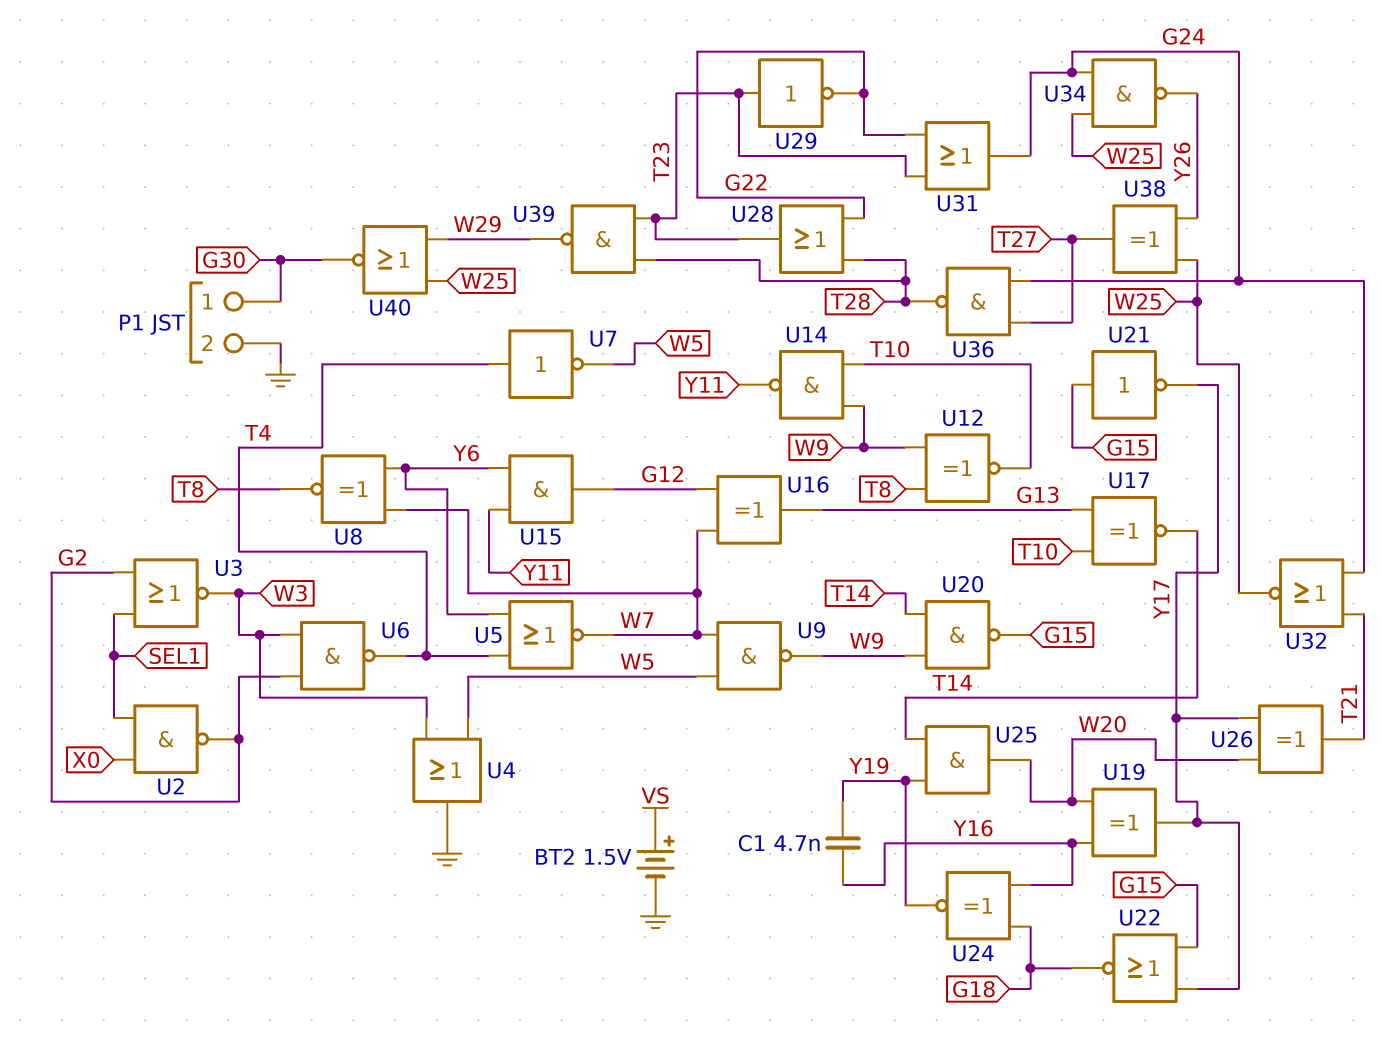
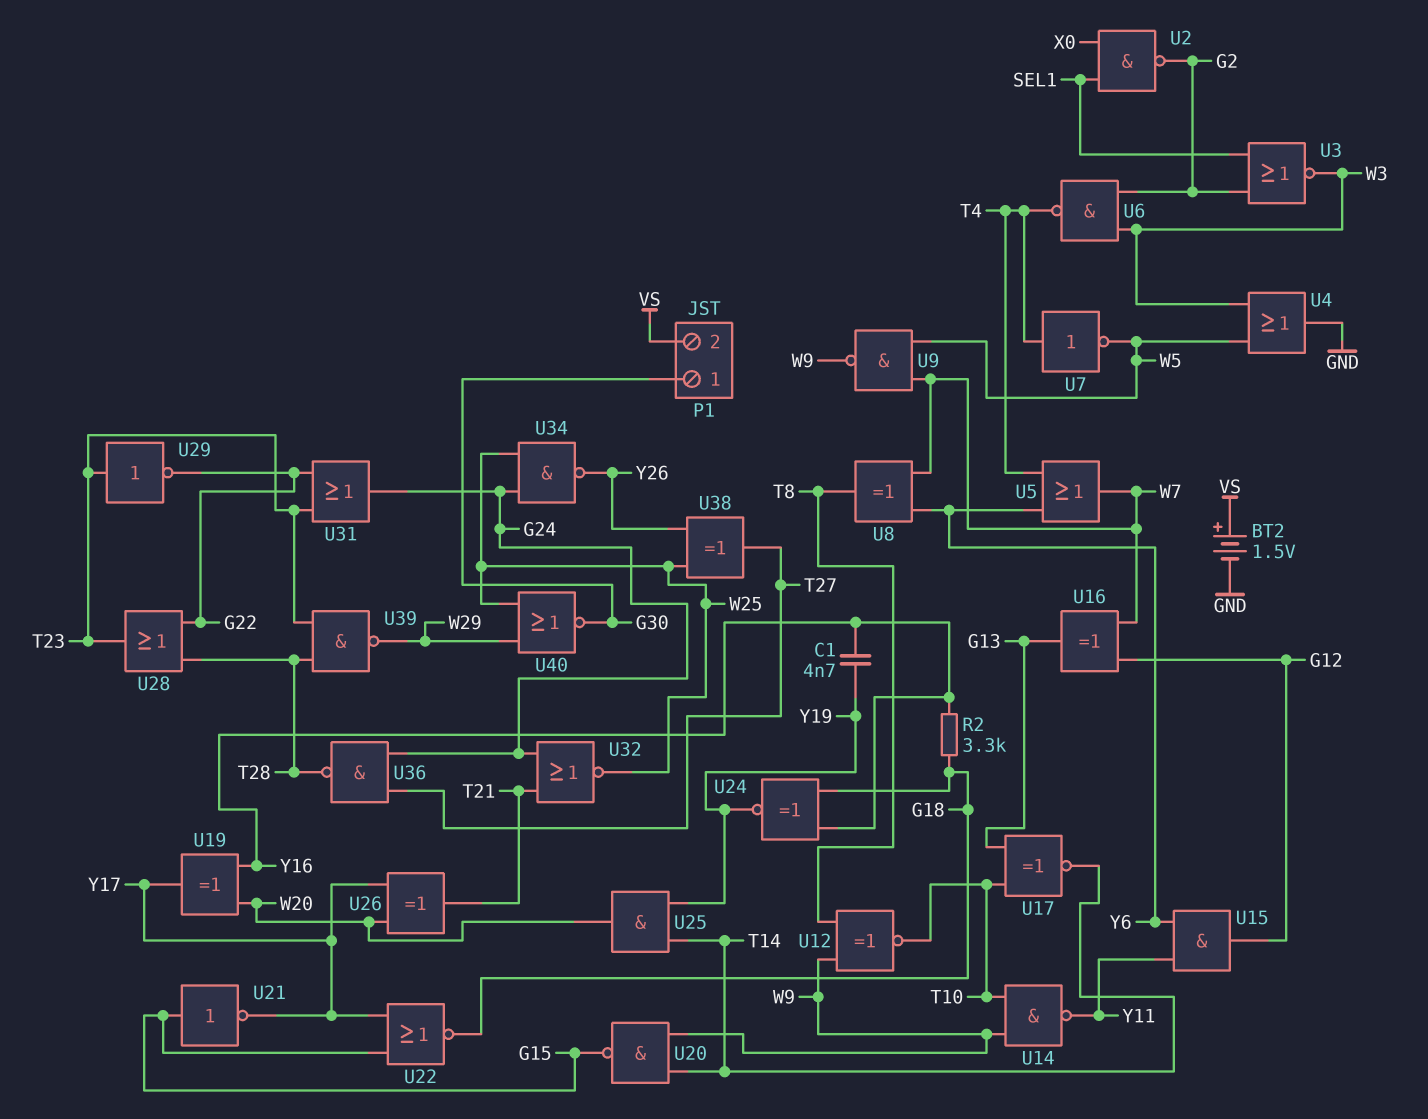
P1 pin 2: GND -> VS
R2: none -> 3.3k (G18, Y16)
U5: NOR (in T4, in Y6, out W7) -> OR (in T4, in Y6, out W7)
U8: XNOR (in W7, in Y6, out T8) -> XOR (in W7, in Y6, out T8)

